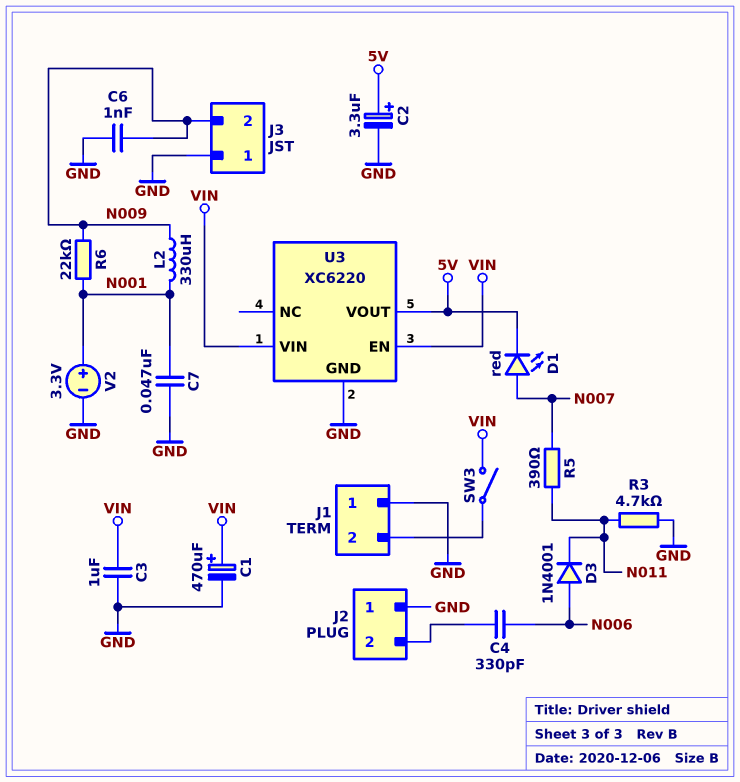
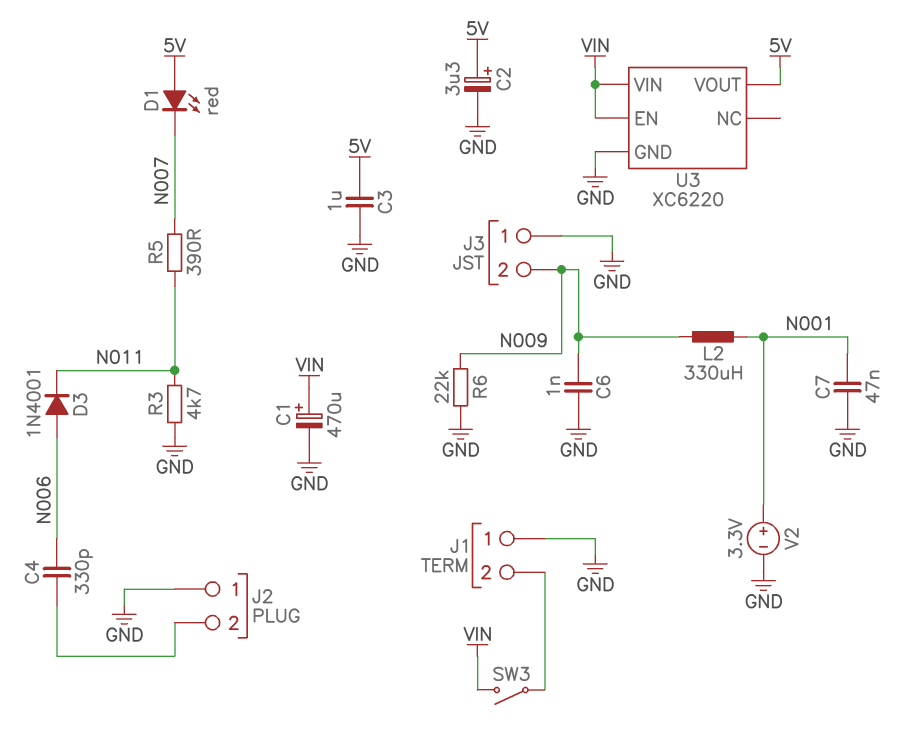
C3: 1uF (GND, VIN) -> 1uF (5V, GND)
D1: LED red (A N007, K 5V) -> LED red (A 5V, K N007)
R6: 22k (N001, N009) -> 22k (GND, N009)

